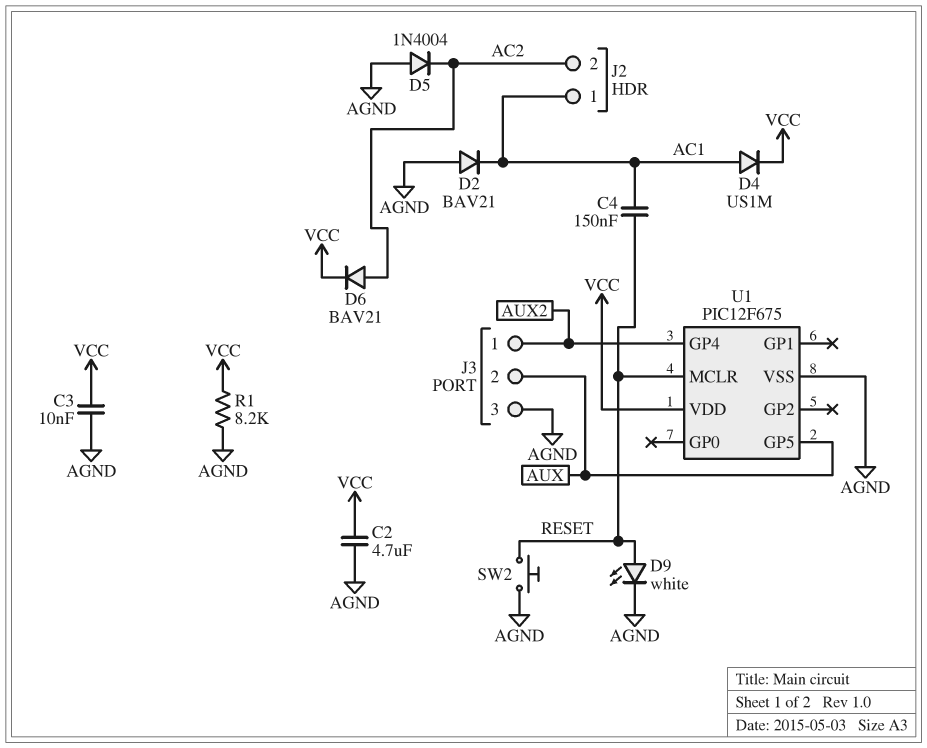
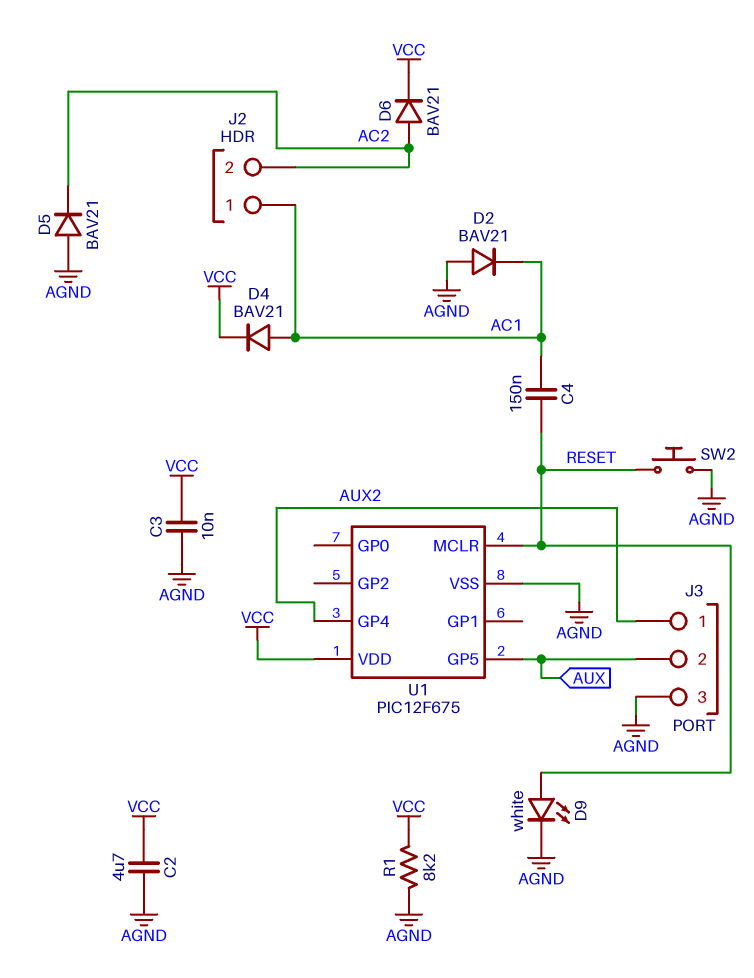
D4: diode US1M (A AC1, K VCC) -> diode BAV21 (A AC1, K VCC)
D5: diode 1N4004 (A AGND, K AC2) -> diode BAV21 (A AGND, K AC2)

